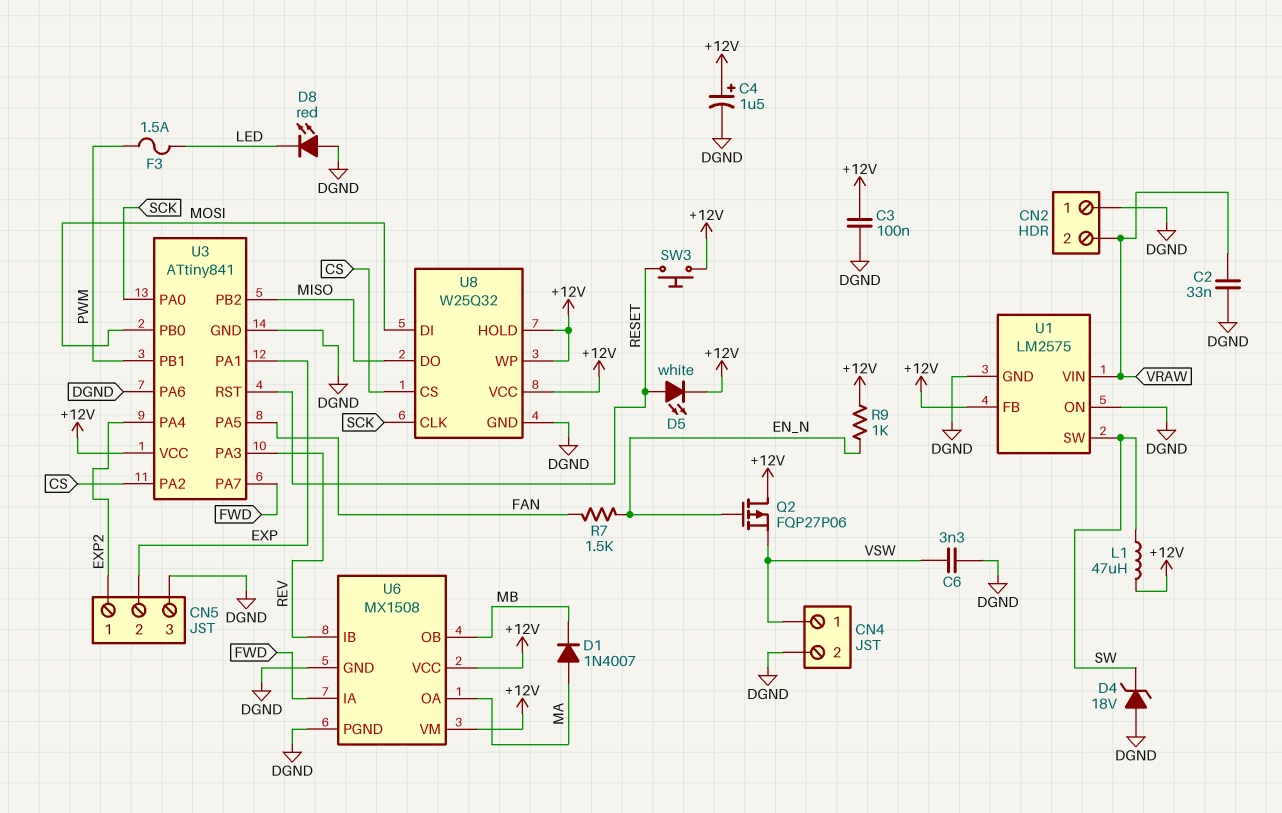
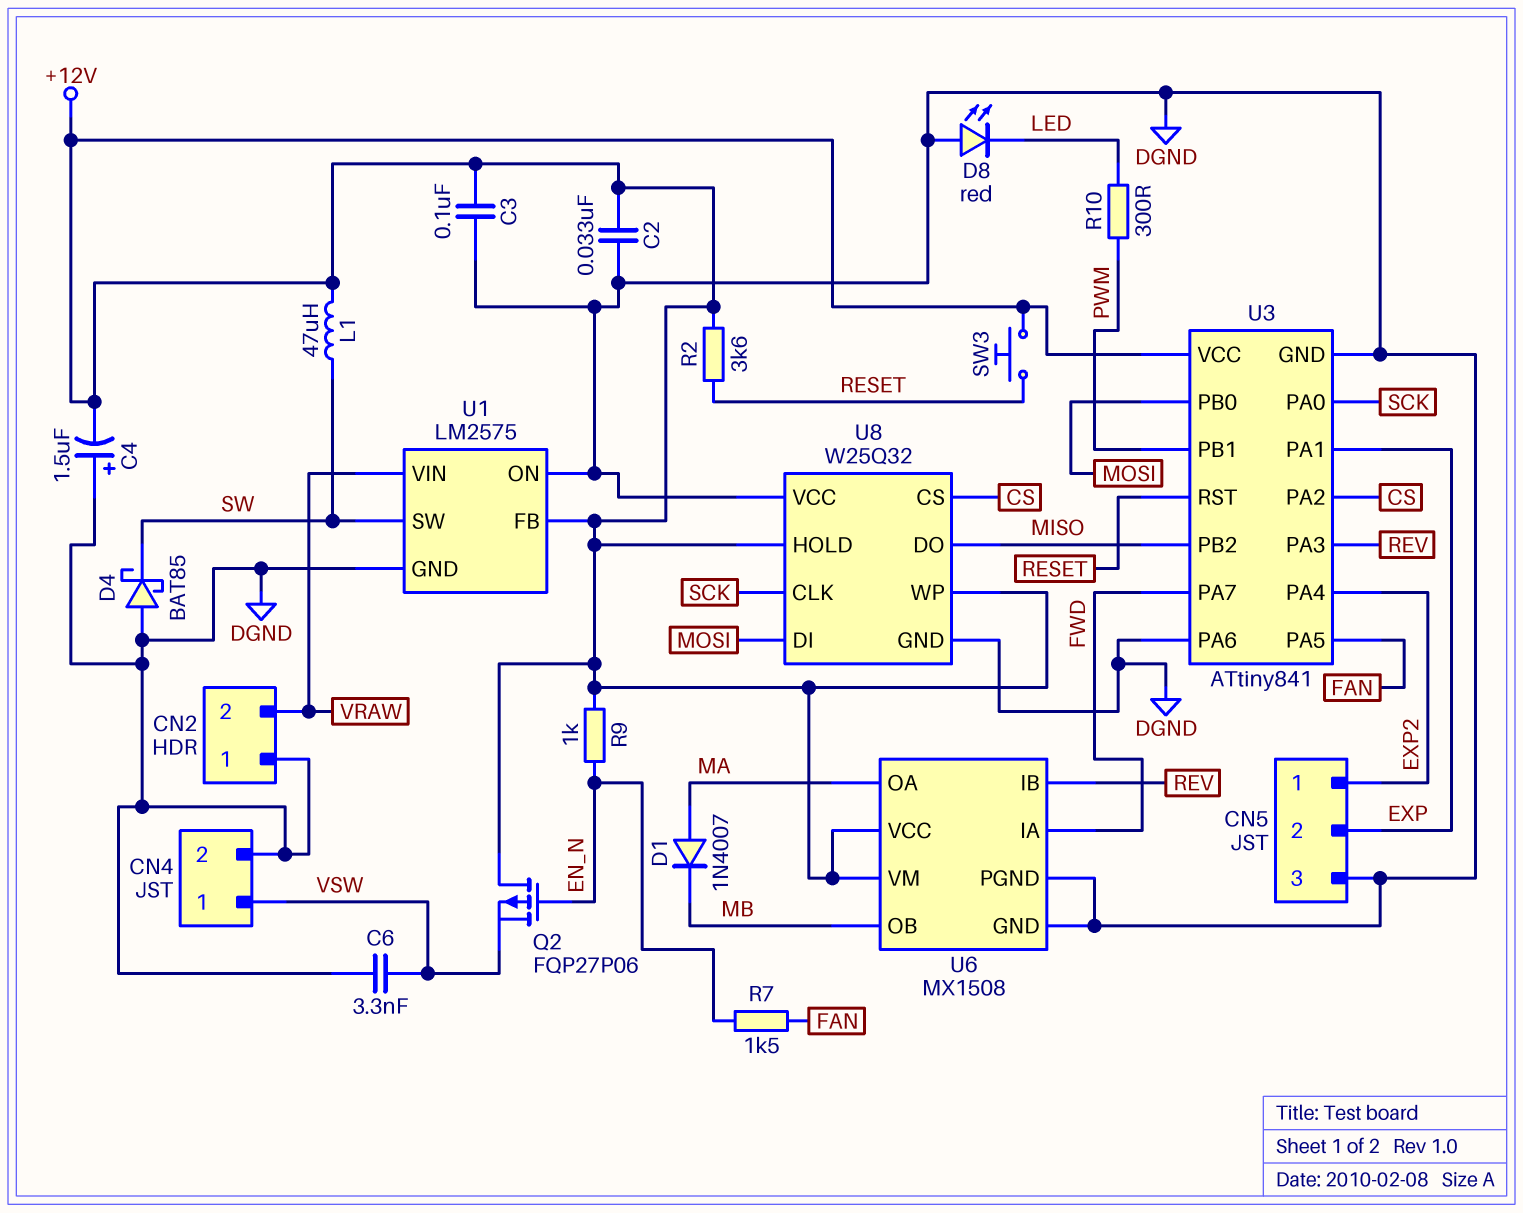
C2: 33nF (DGND, VRAW) -> 33nF (+12V, DGND)
C4: 1.5uF (plus +12V, minus DGND) -> 1.5uF (plus DGND, minus +12V)
D4: zener 18V (A DGND, K SW) -> schottky BAT85 (A DGND, K SW)
D5: LED white (A RESET, K +12V) -> none
F3: 1.5A (LED, PWM) -> none
R2: none -> 3.6k (+12V, RESET)
R10: none -> 300 (LED, PWM)
U8 pin VCC: +12V -> DGND

